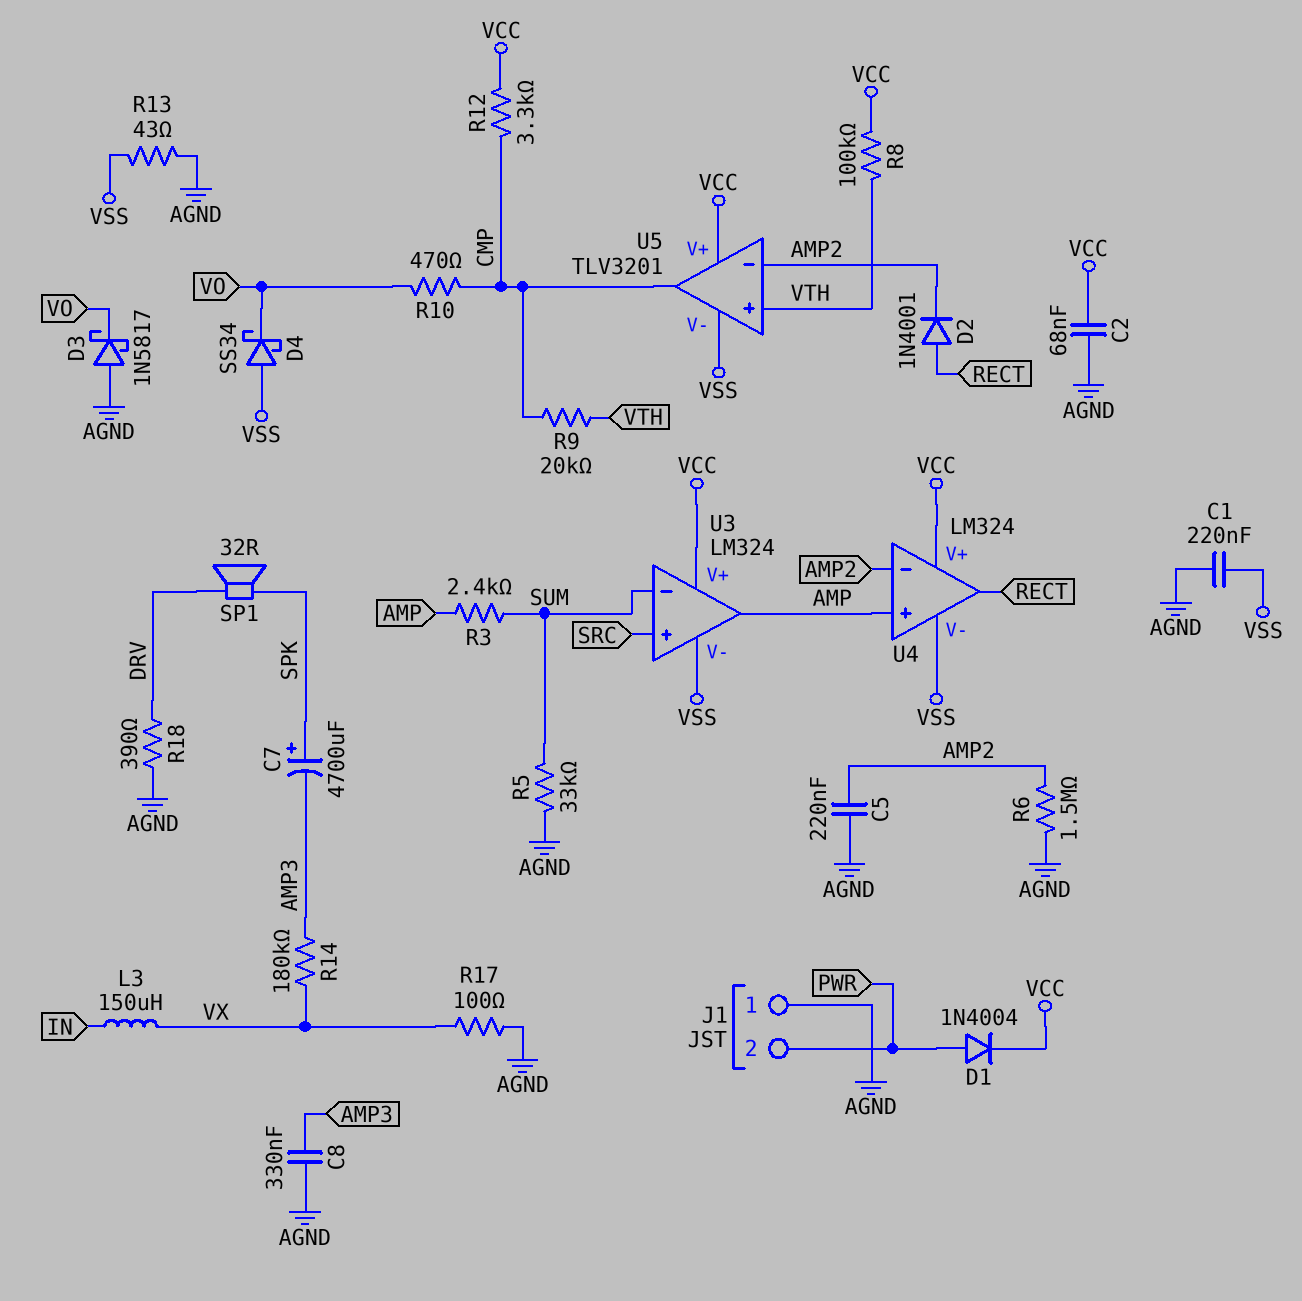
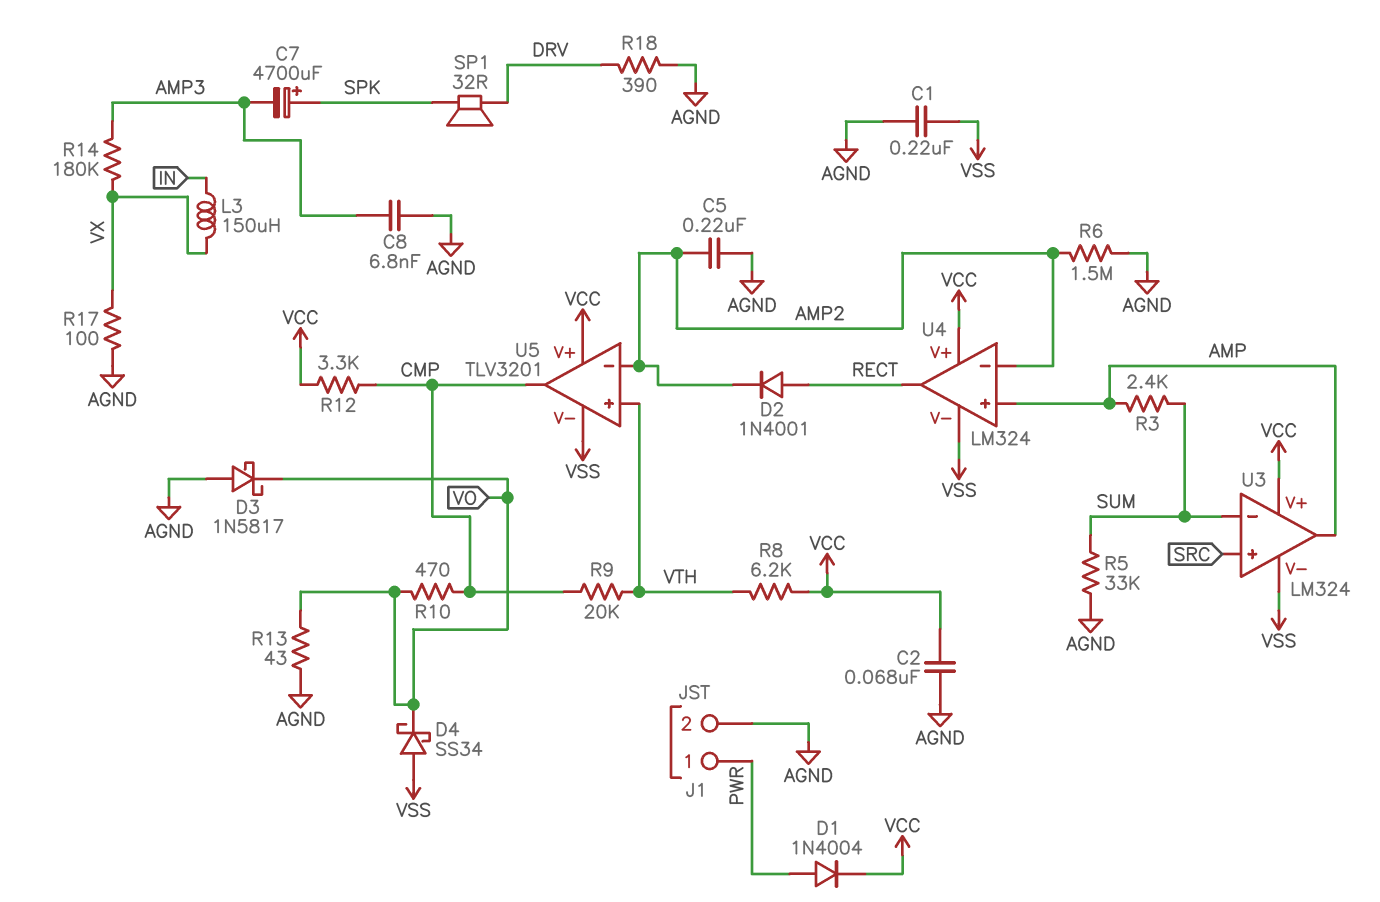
C8: 330nF (AGND, AMP3) -> 6.8nF (AGND, AMP3)
J1 pin 1: AGND -> PWR
J1 pin 2: PWR -> AGND
R8: 100k (VCC, VTH) -> 6.2k (VCC, VTH)
R13: 43 (AGND, VSS) -> 43 (AGND, VO)

